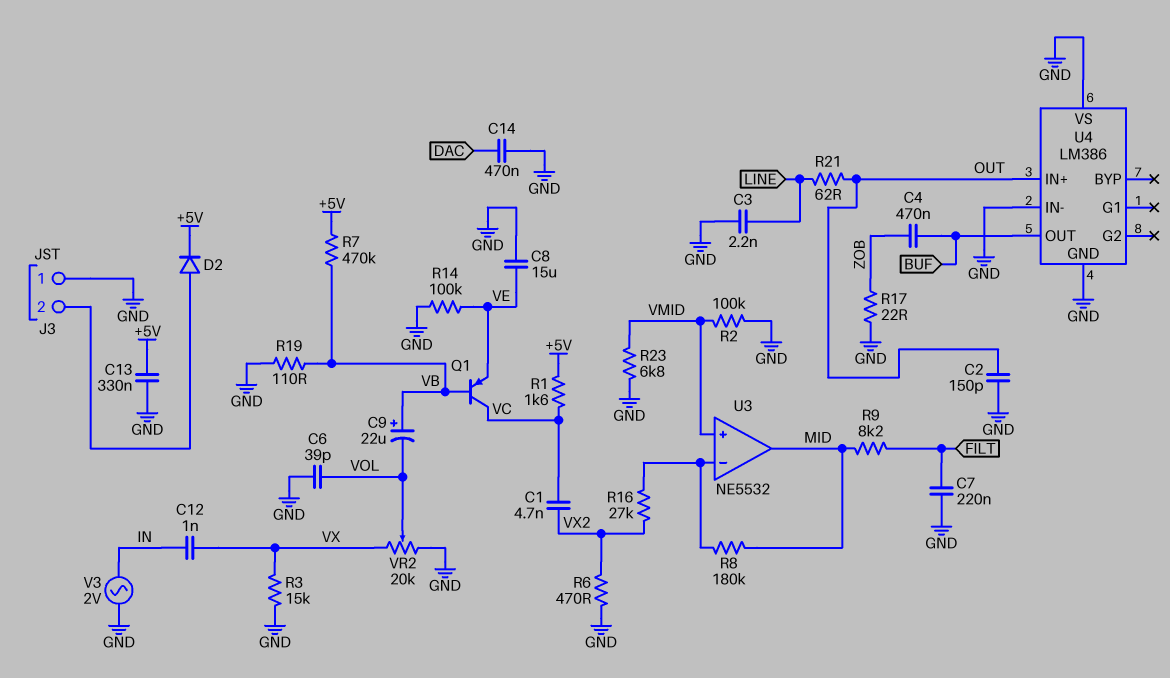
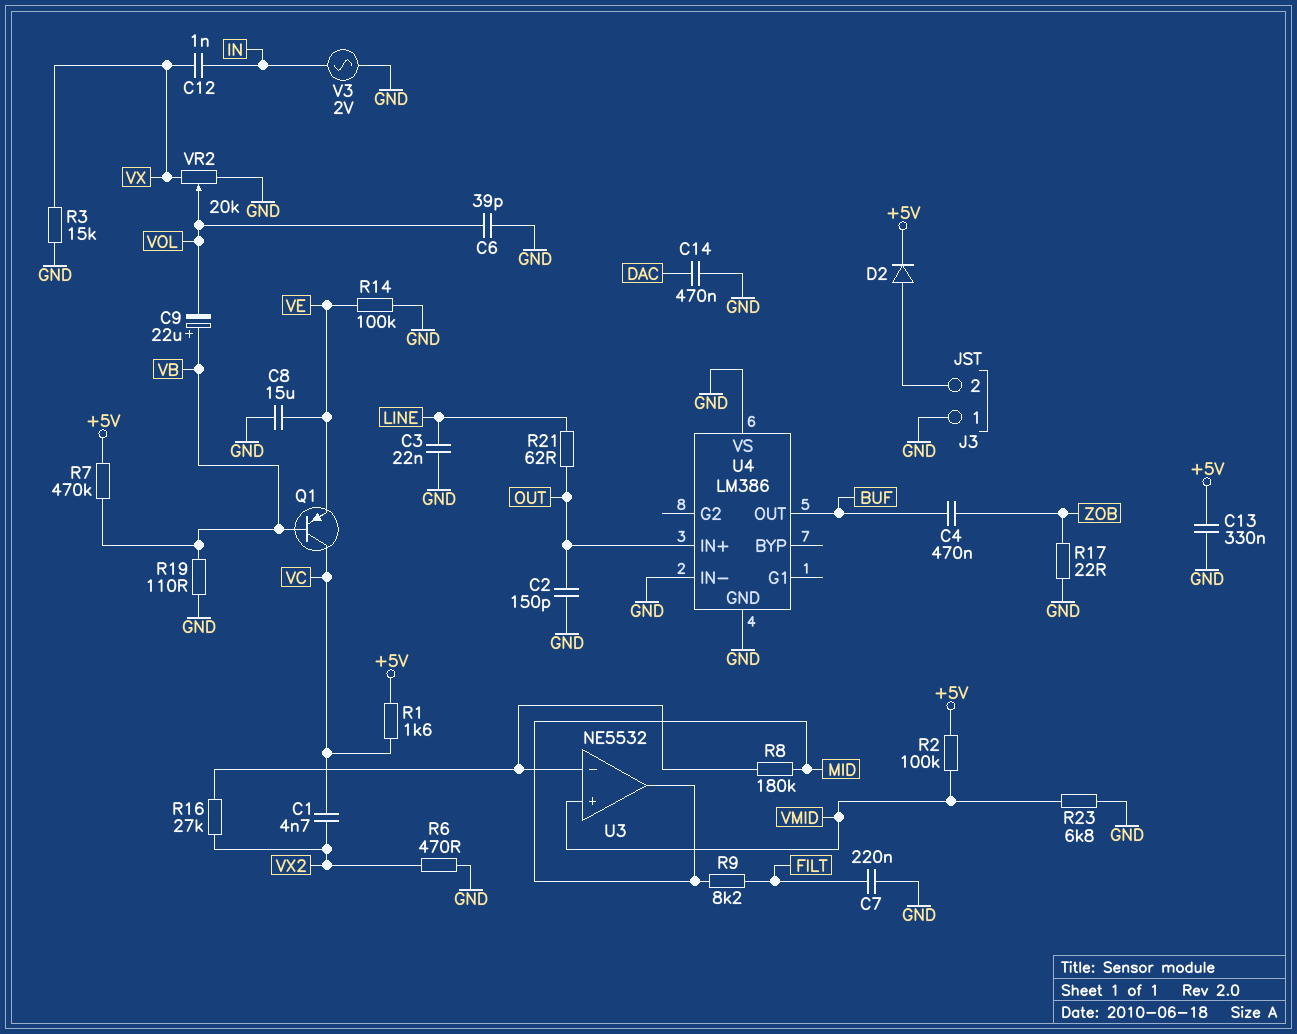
C3: 2.2nF (GND, LINE) -> 22nF (GND, LINE)
R2: 100k (GND, VMID) -> 100k (+5V, VMID)

